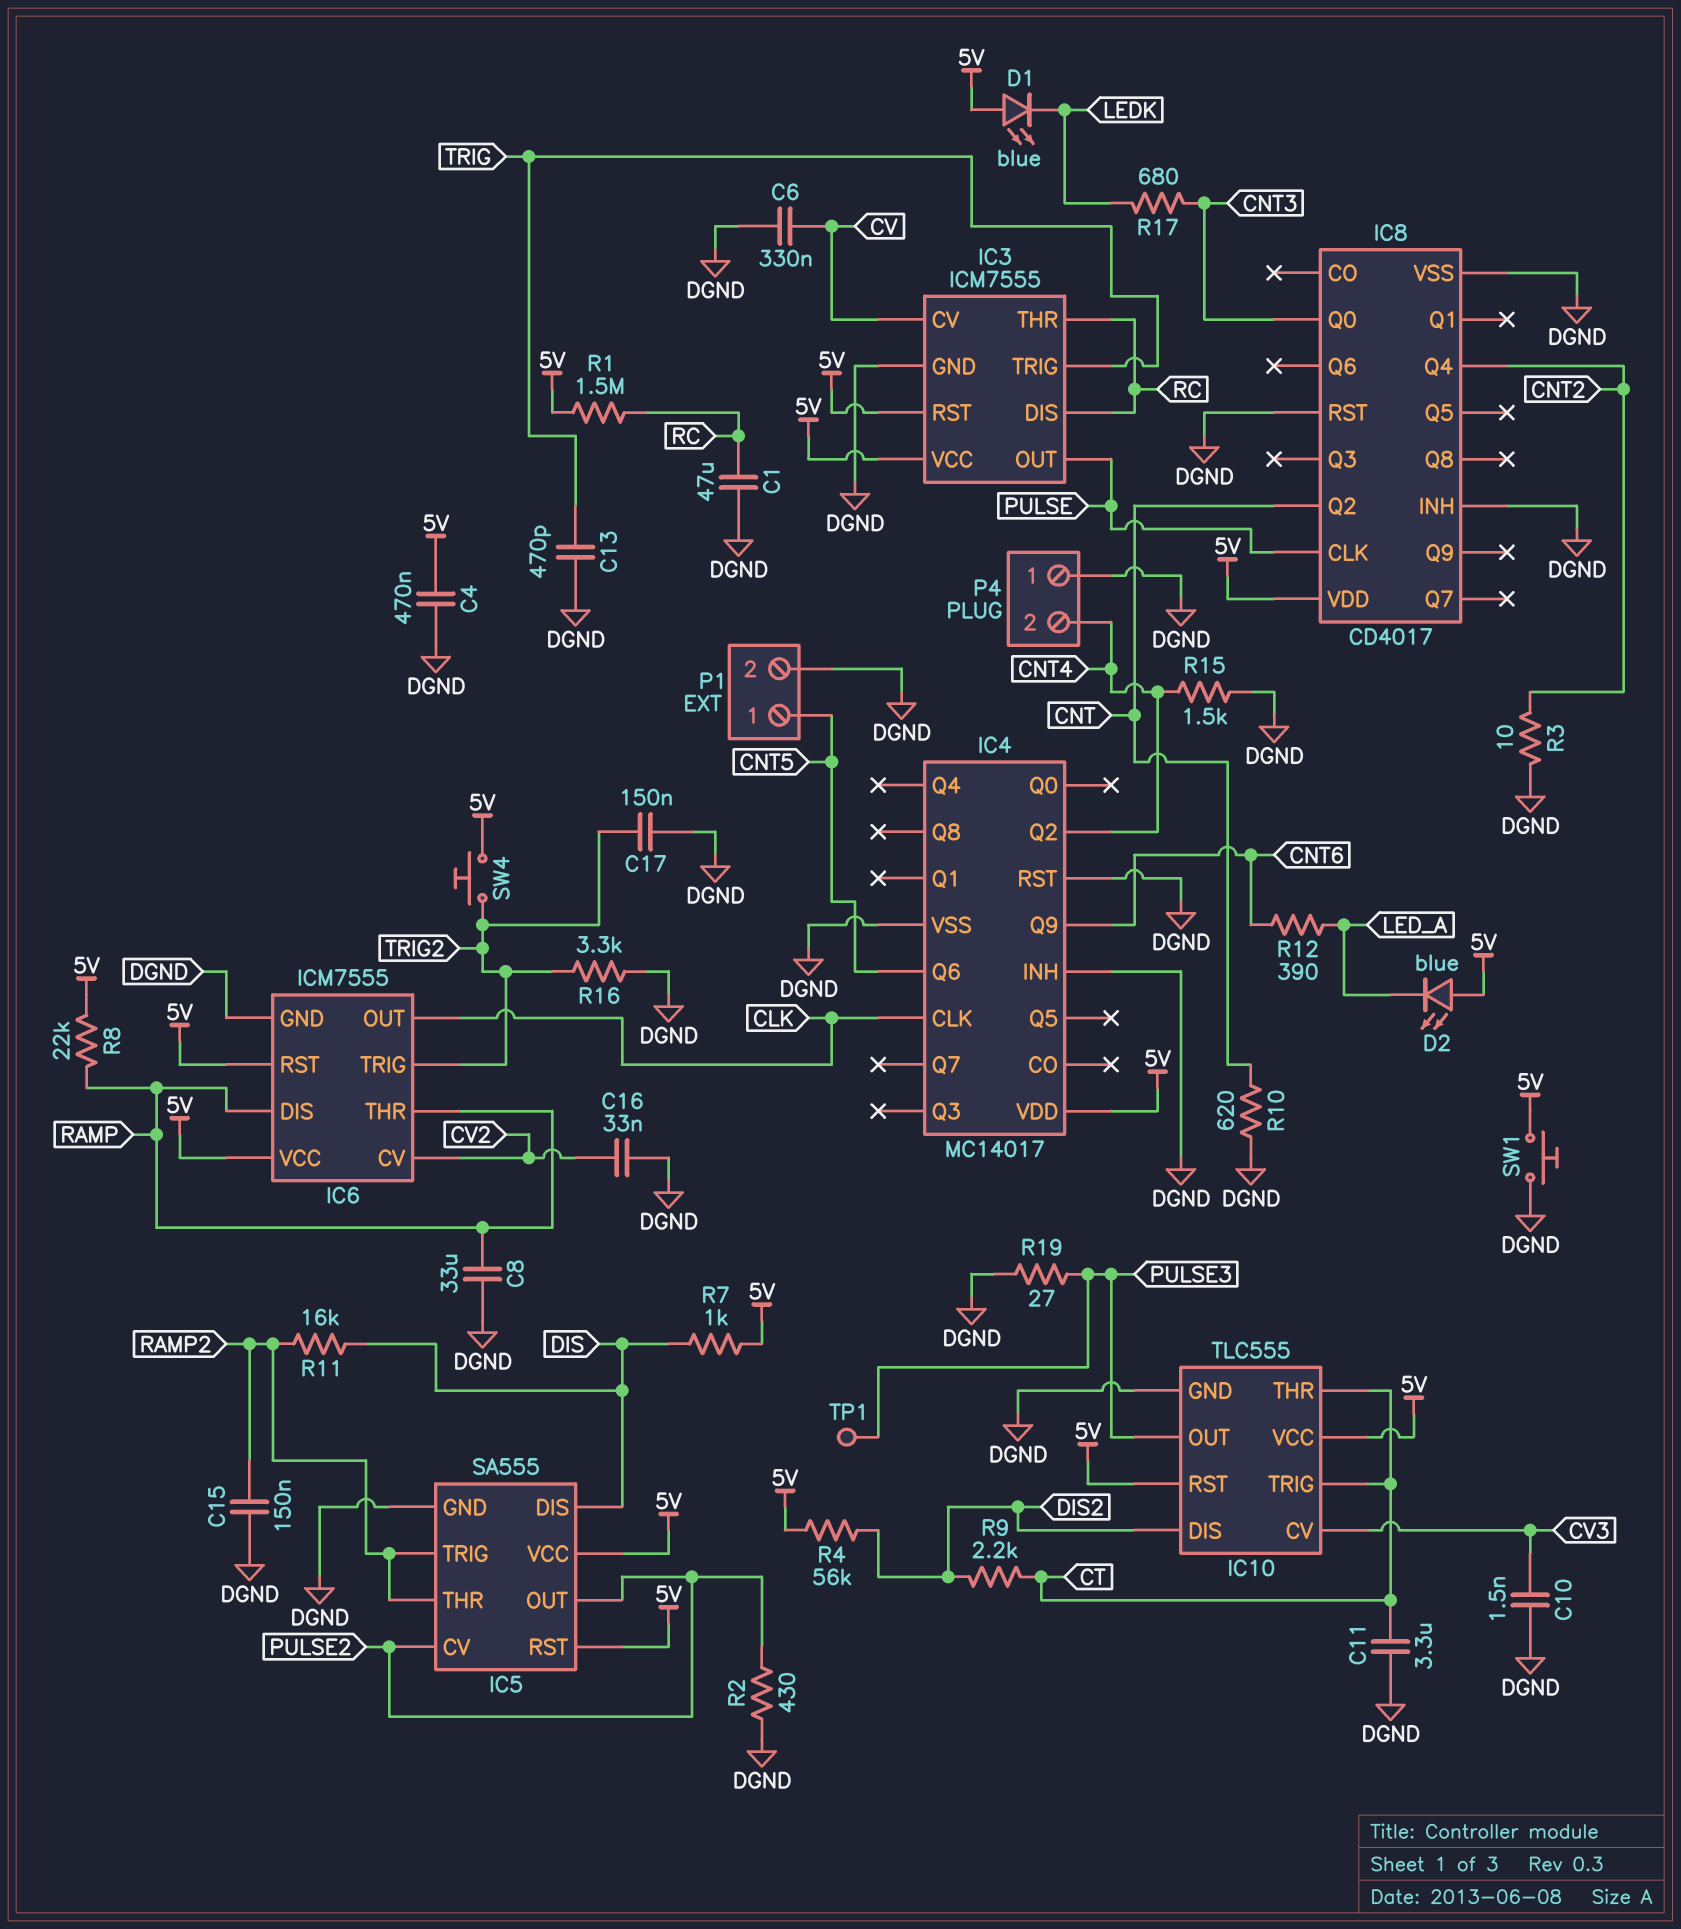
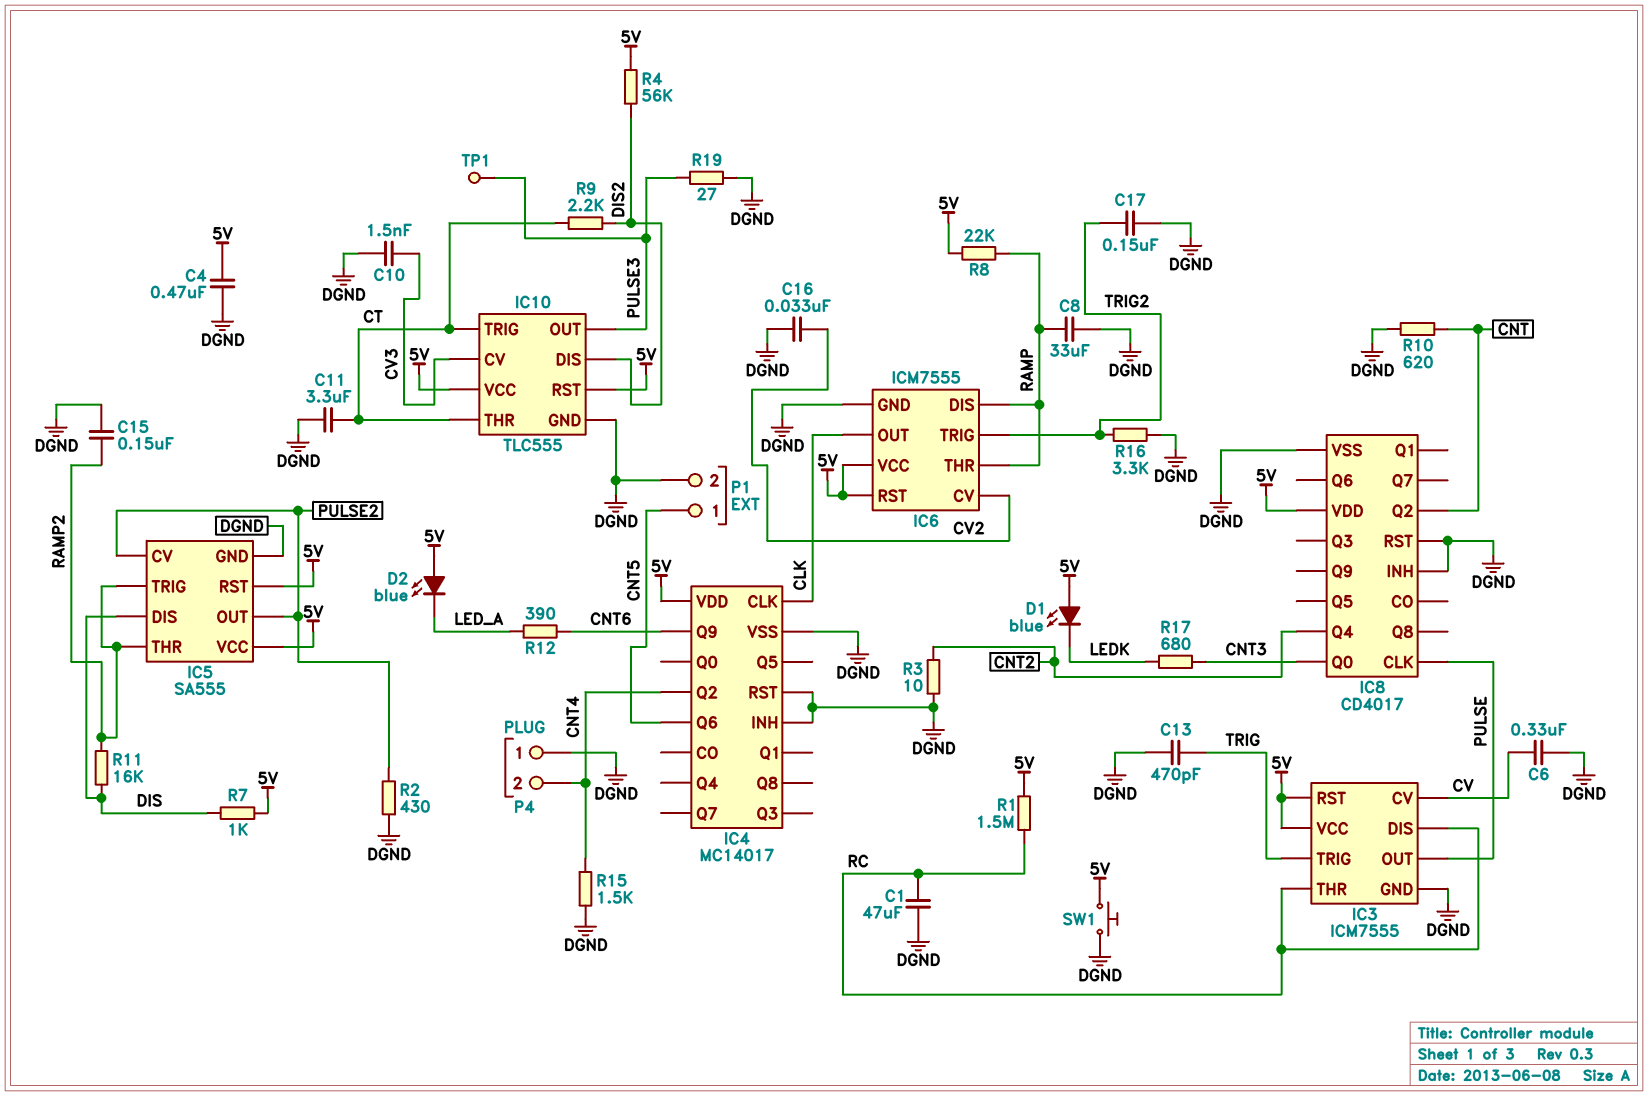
SW4: button (5V, TRIG2) -> none

